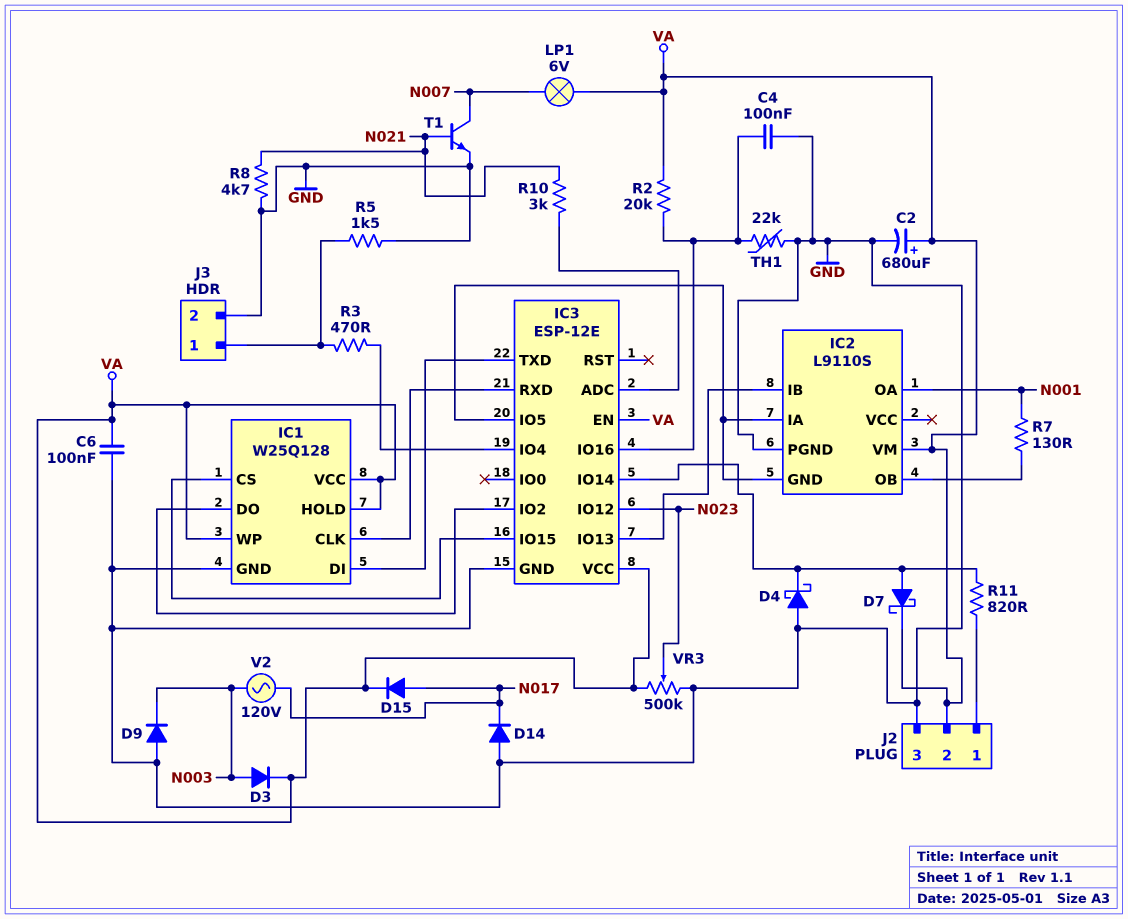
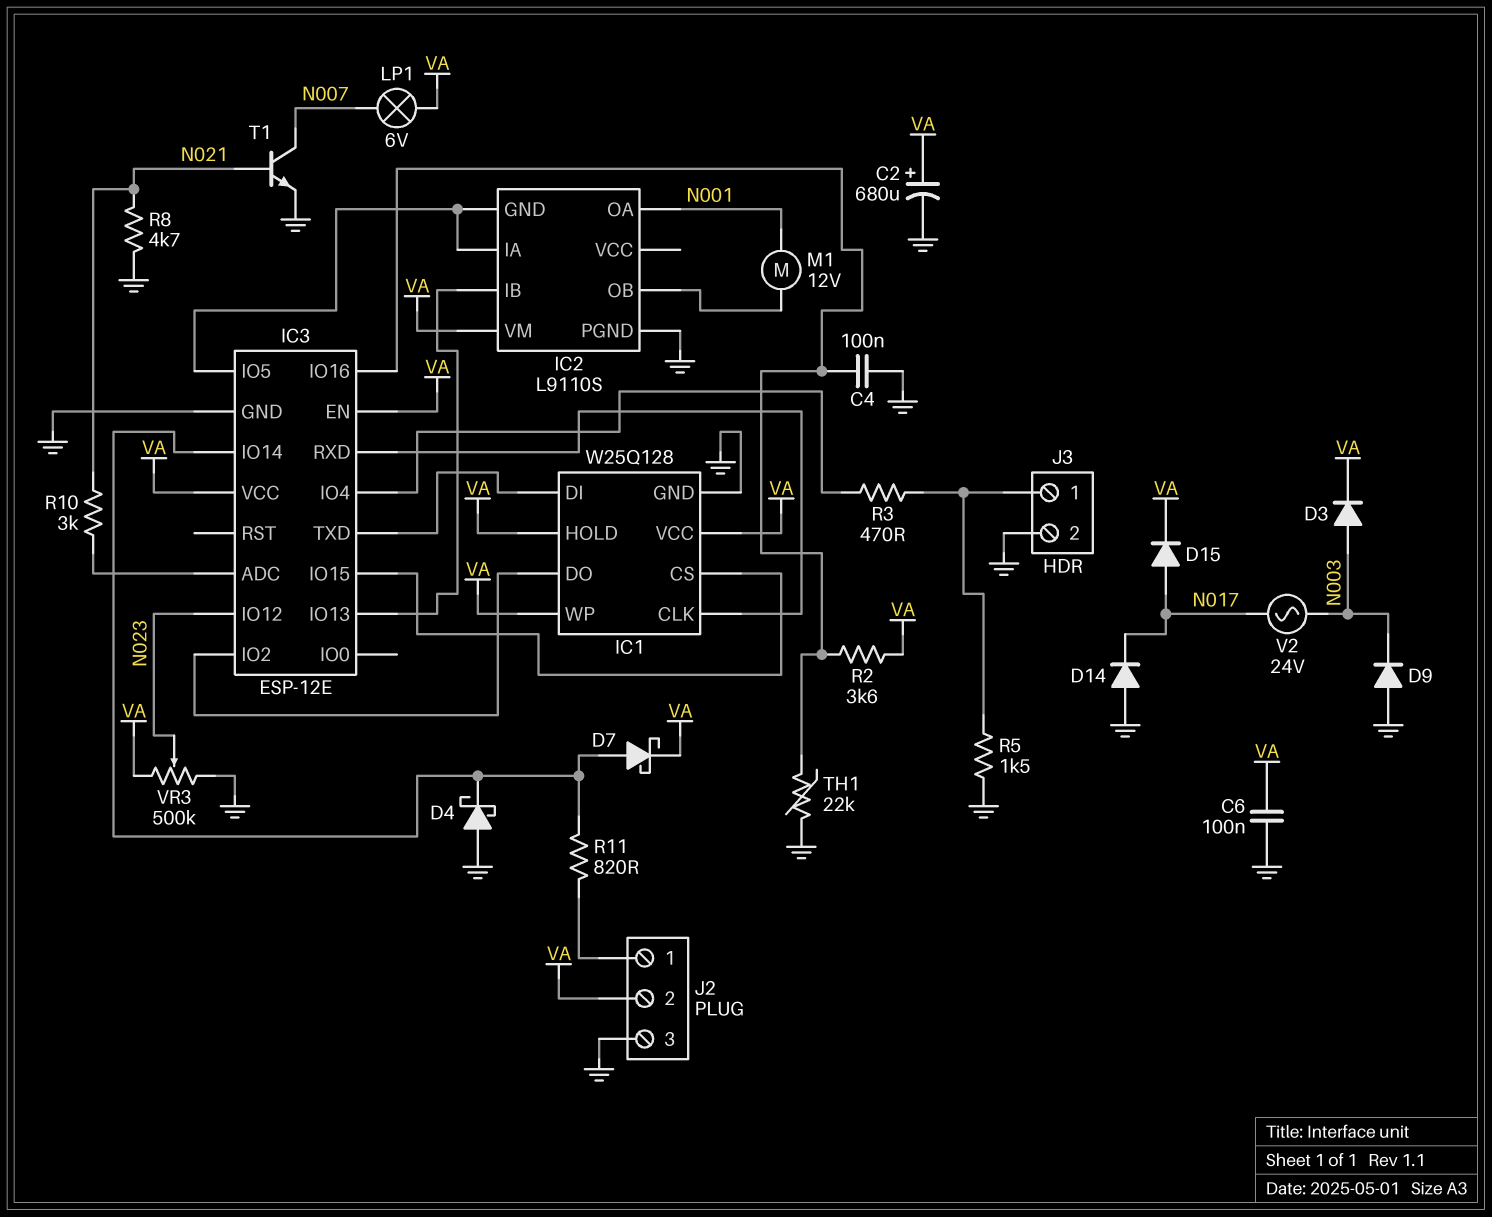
M1: none -> motor 12V (IC2/OB, N001)
R2: 20k (IC3/IO16, VA) -> 3.6k (IC3/IO16, VA)
R7: 130 (IC2/OB, N001) -> none
V2: AC 120V (N003, N017) -> AC 24V (N003, N017)

